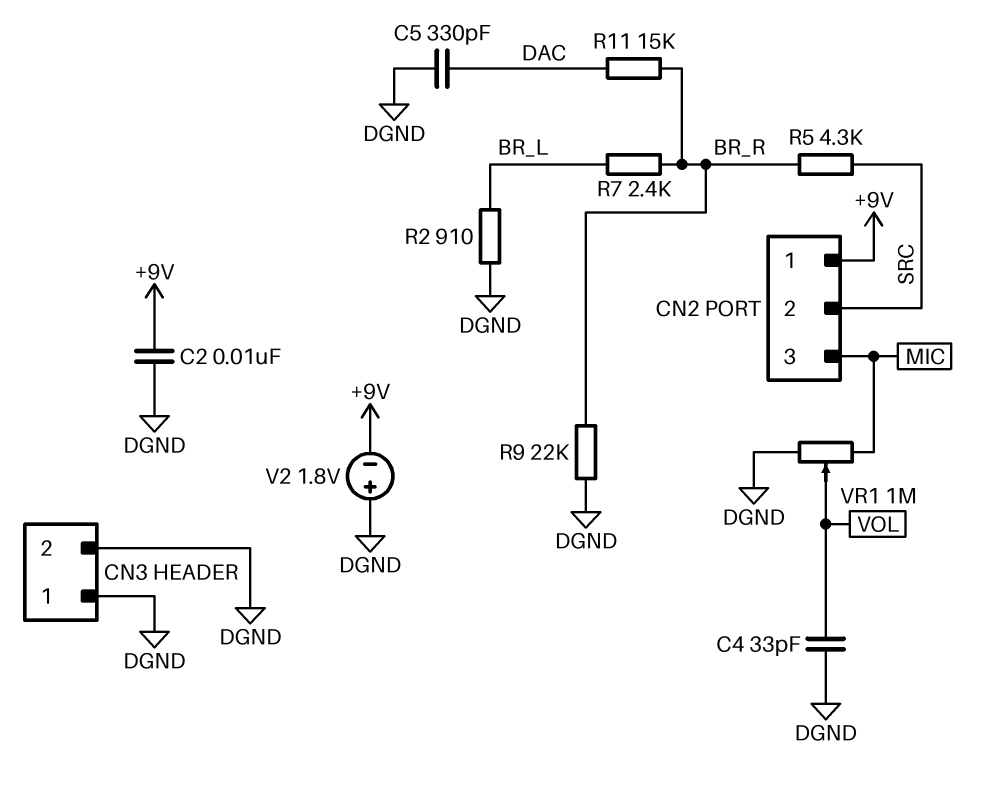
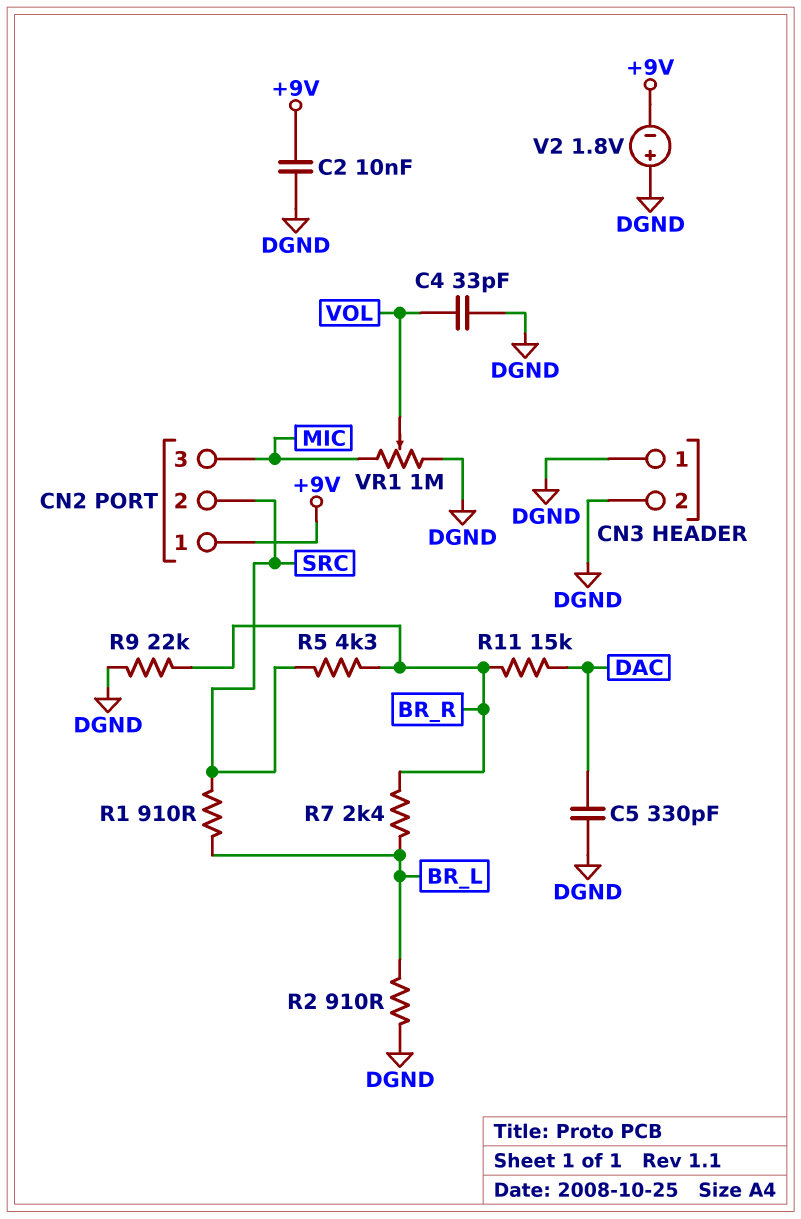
R1: none -> 910 (BR_L, SRC)

